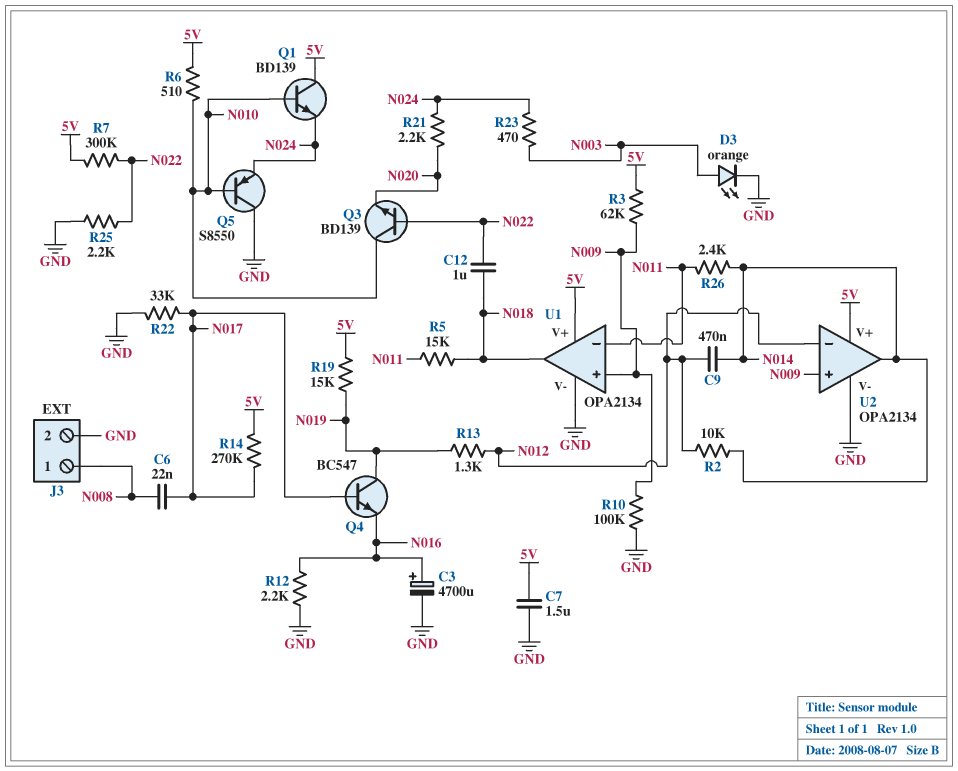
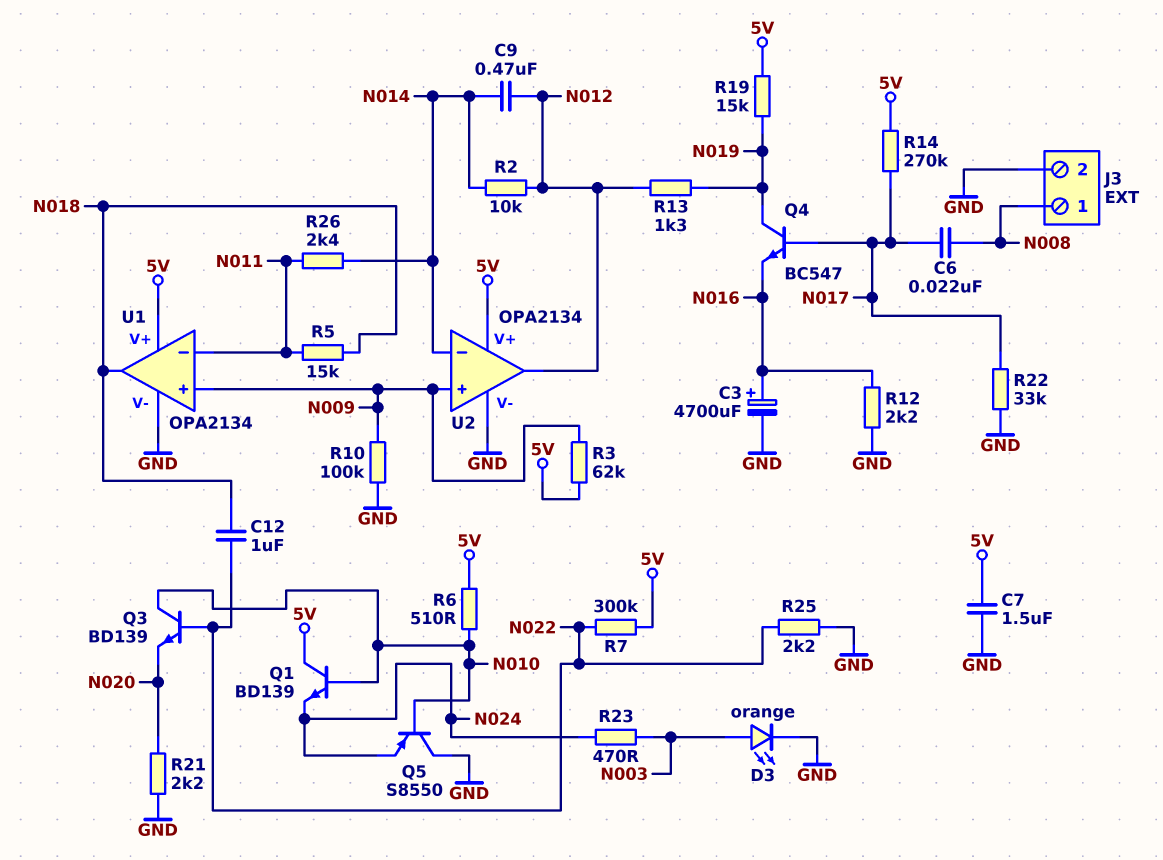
R21: 2.2k (N020, N024) -> 2.2k (GND, N020)
U2 pin in-: N012 -> N014
U2 pin out: N014 -> N012

